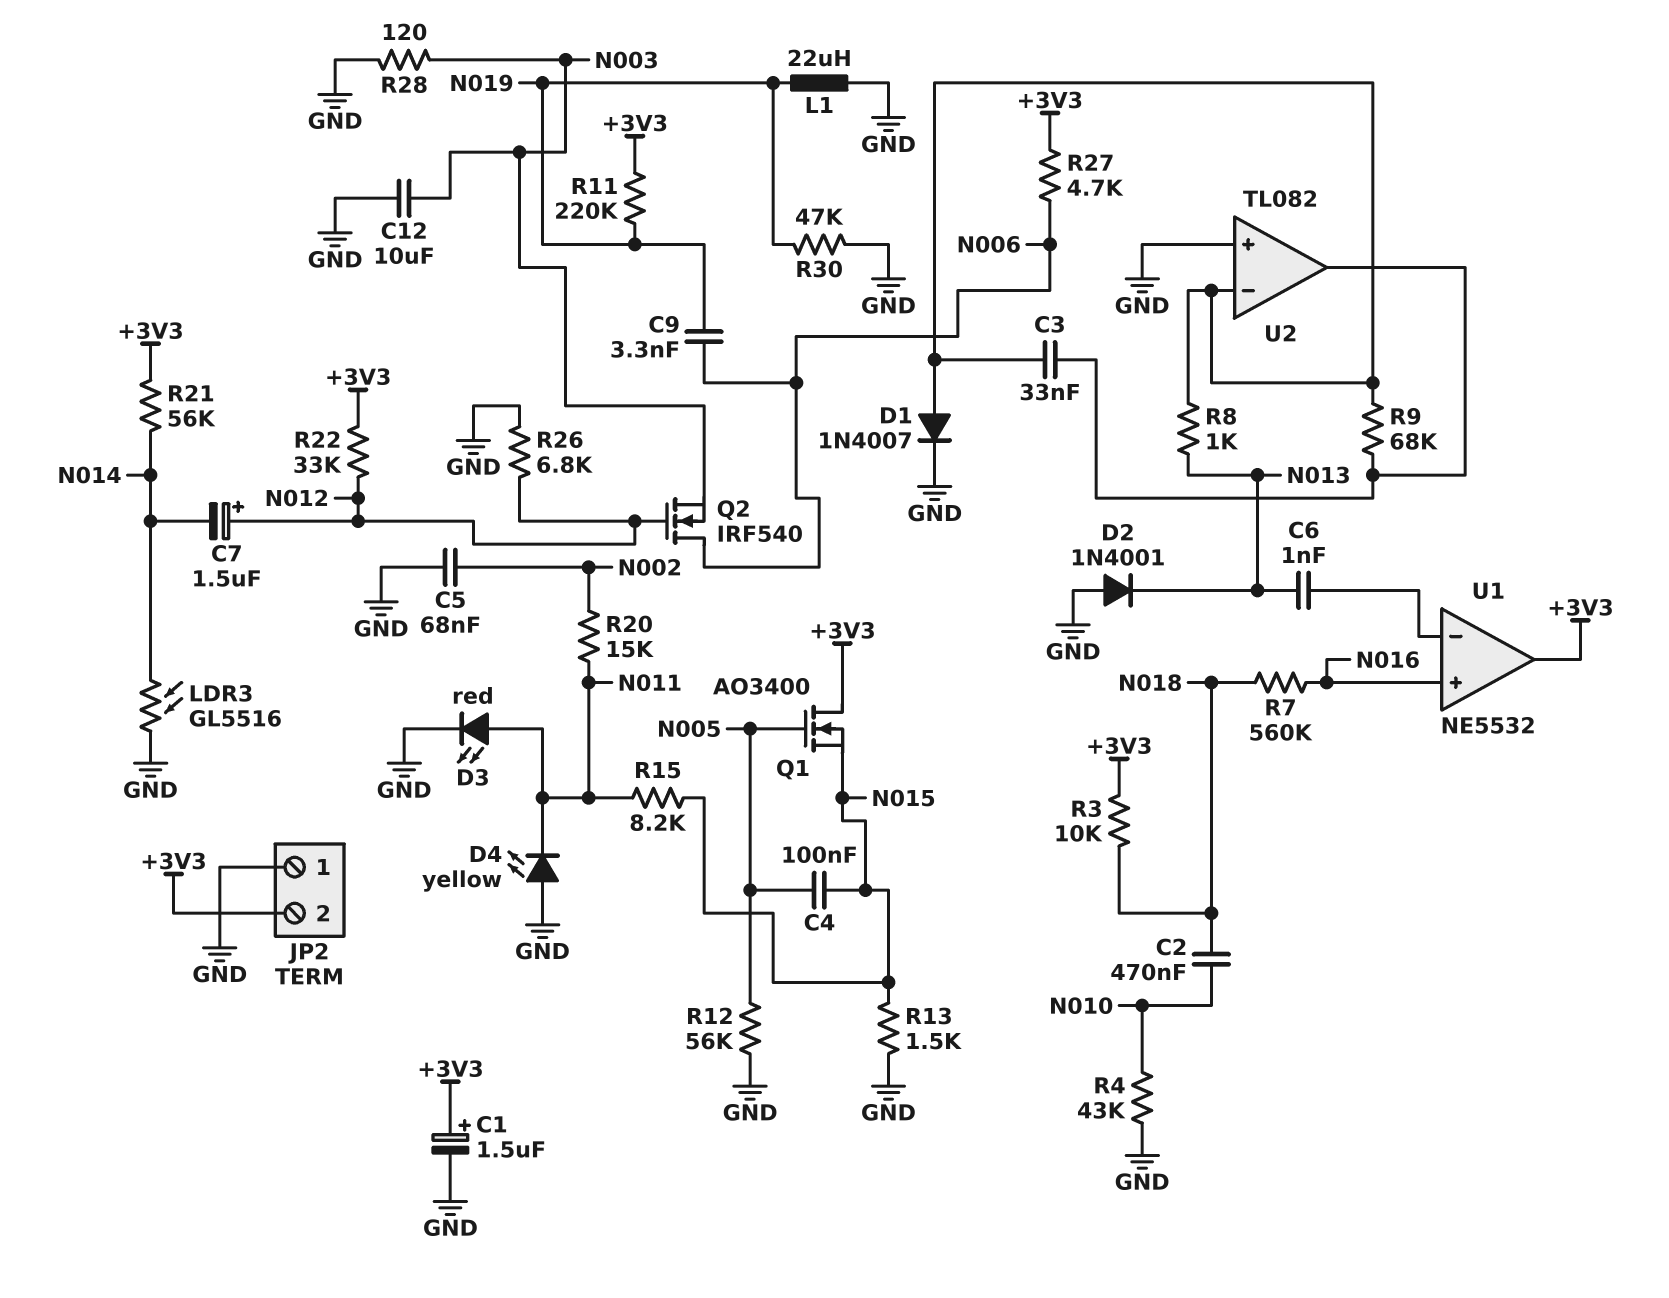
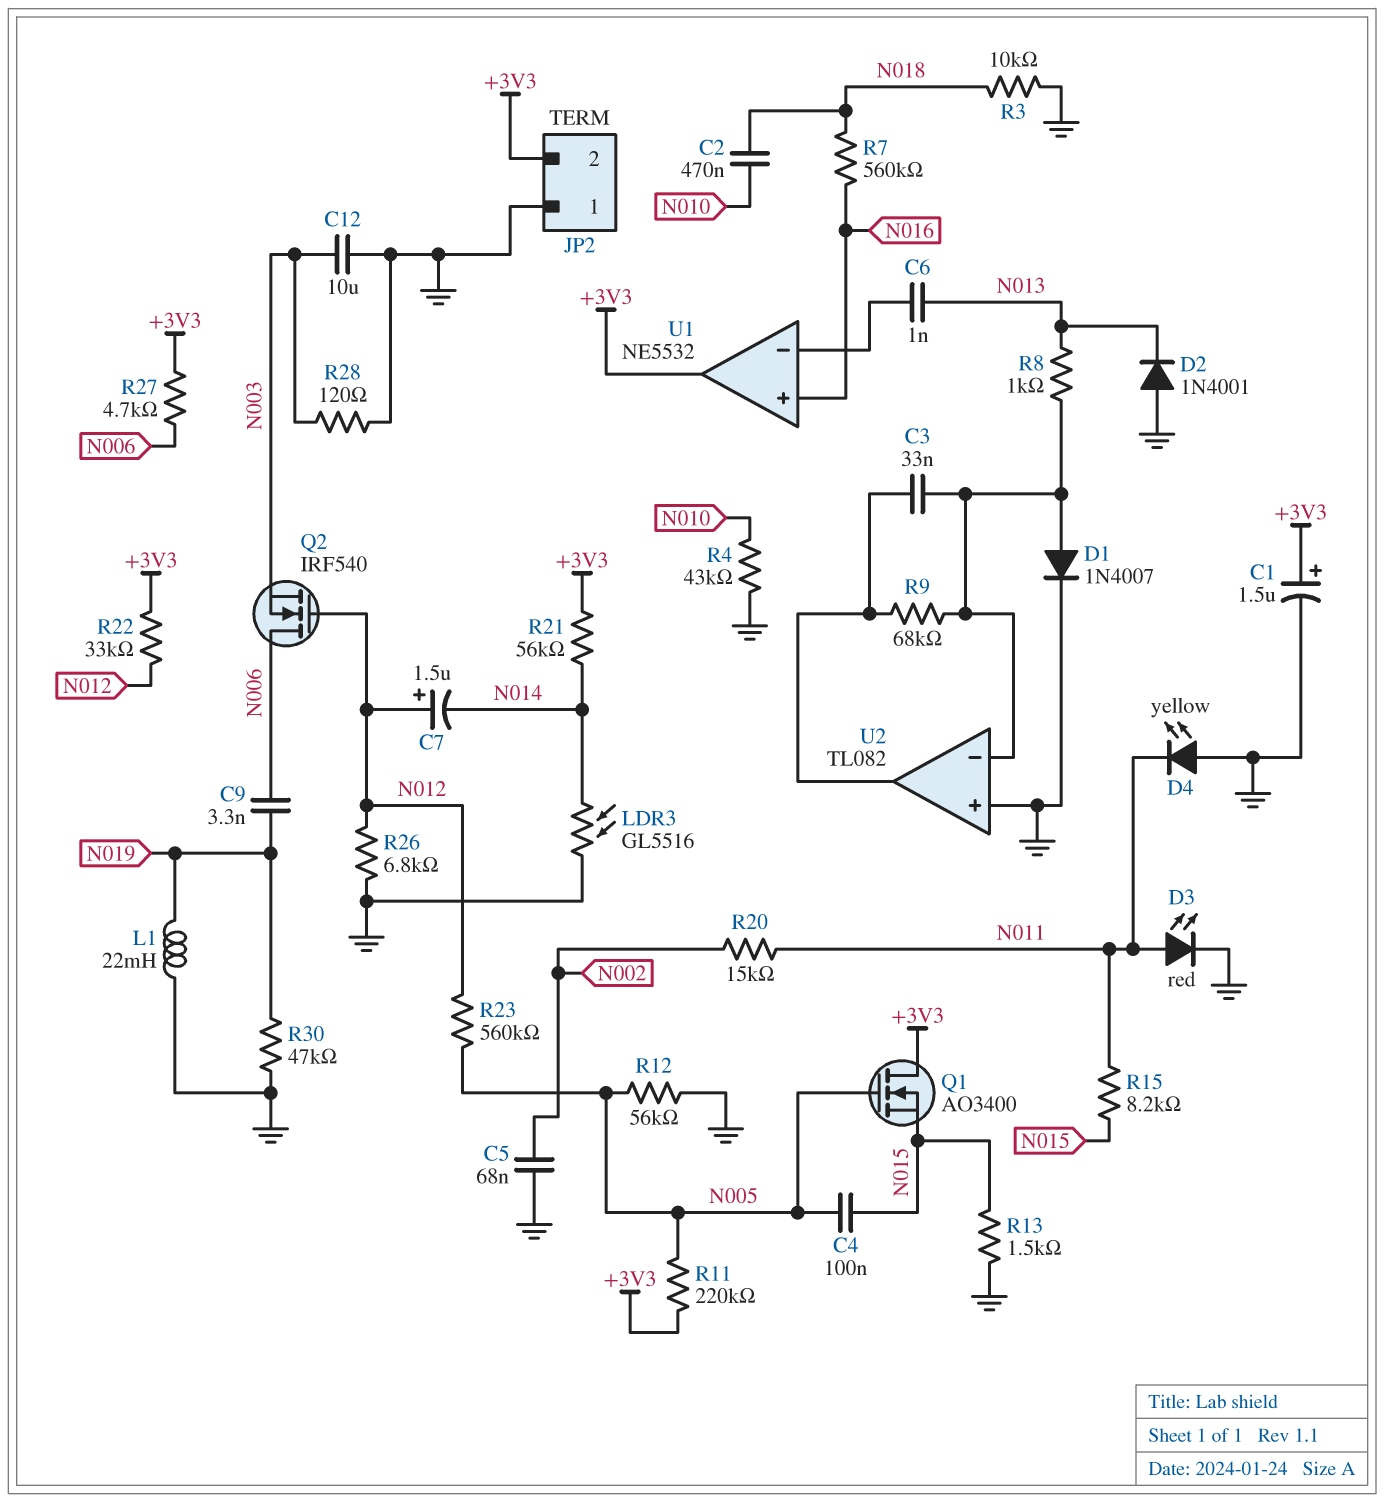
L1: 22uH (GND, N019) -> 22mH (GND, N019)
R3: 10k (+3V3, N018) -> 10k (GND, N018)
R11: 220k (+3V3, N019) -> 220k (+3V3, N005)
R23: none -> 560k (N005, N012)

